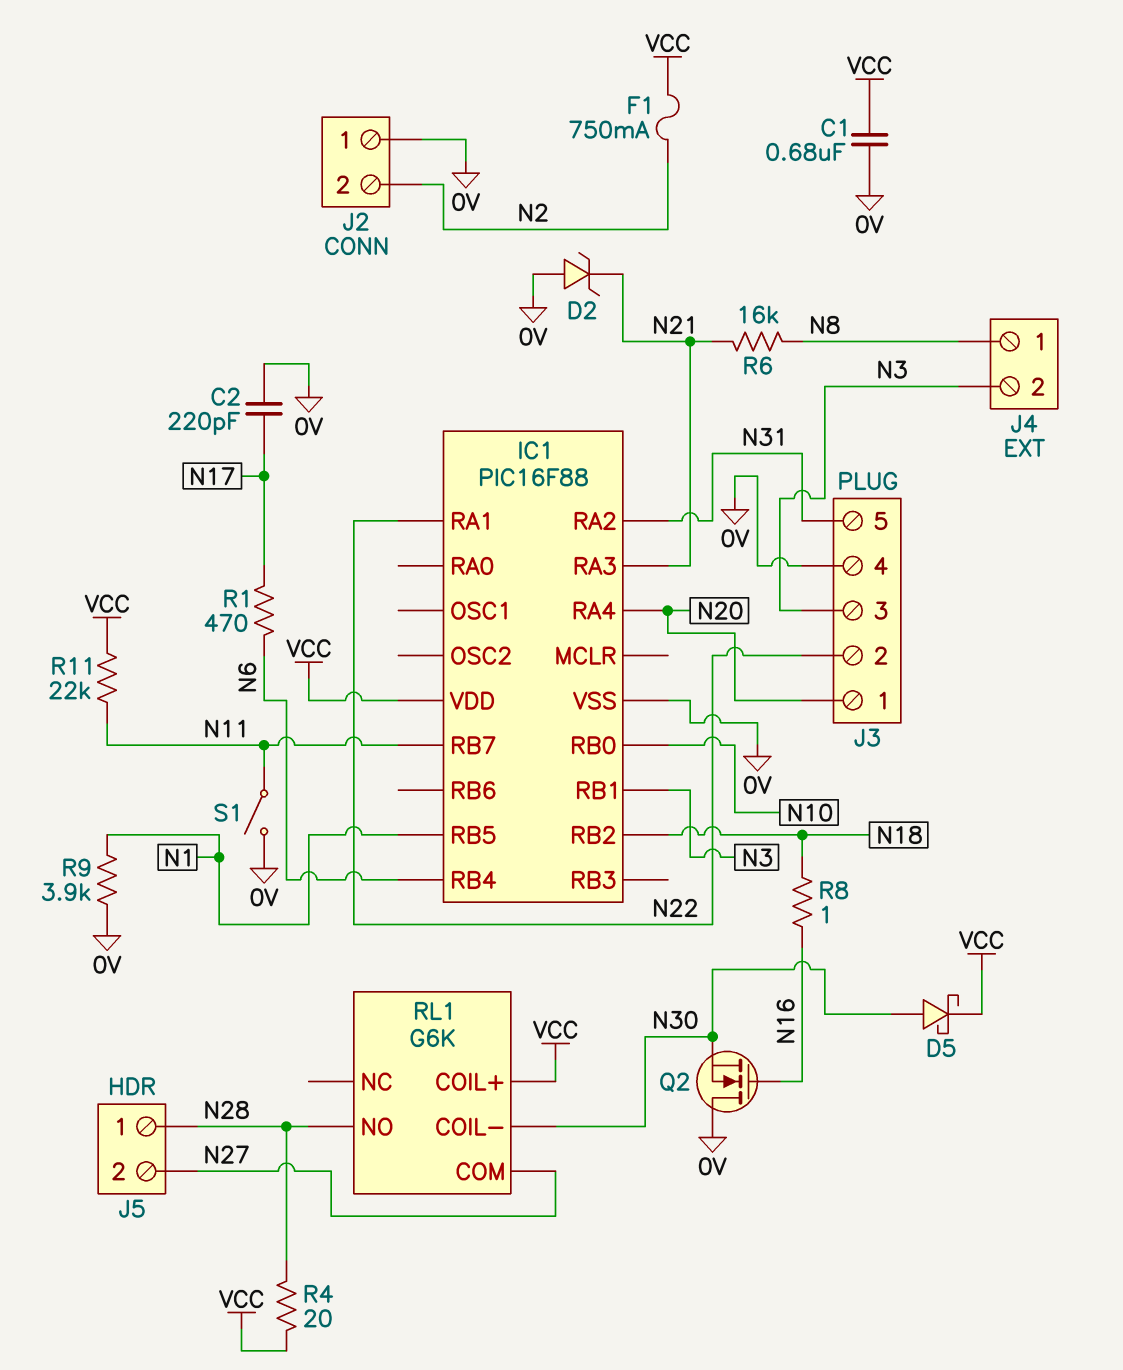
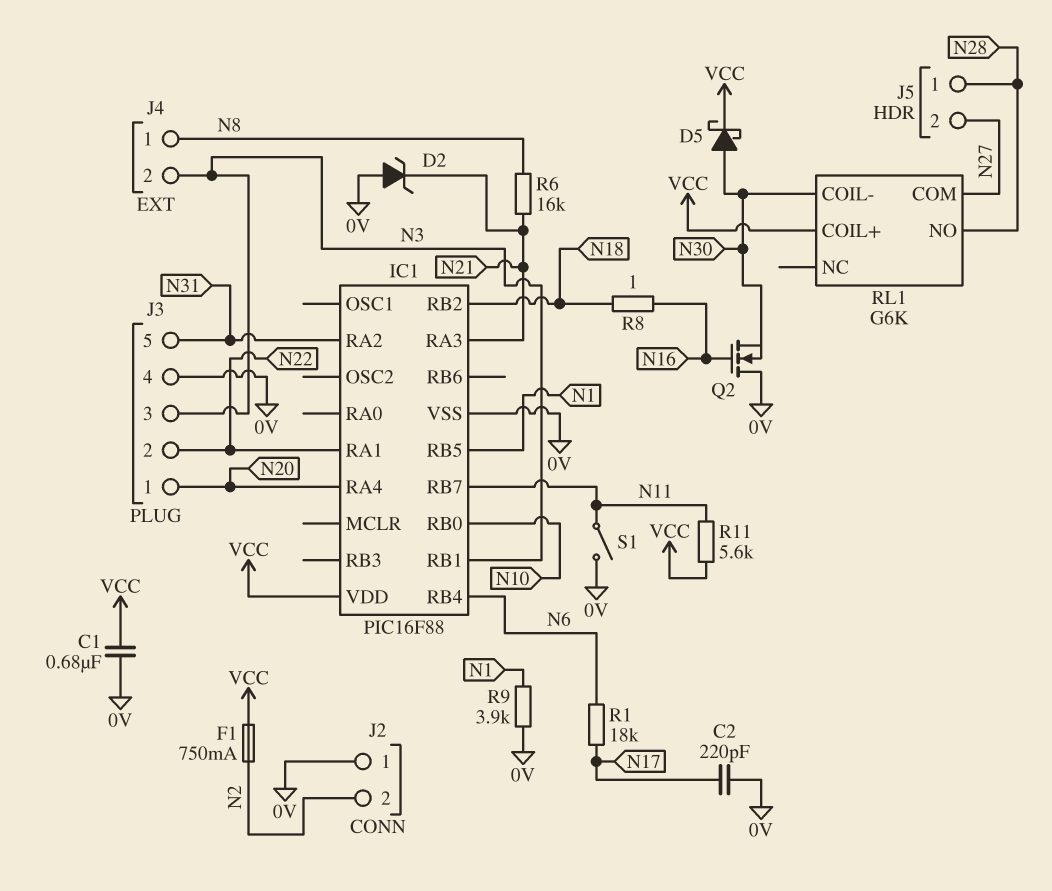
R1: 470 (N6, N17) -> 18k (N6, N17)
R4: 20 (N28, VCC) -> none
R11: 22k (N11, VCC) -> 5.6k (N11, VCC)

